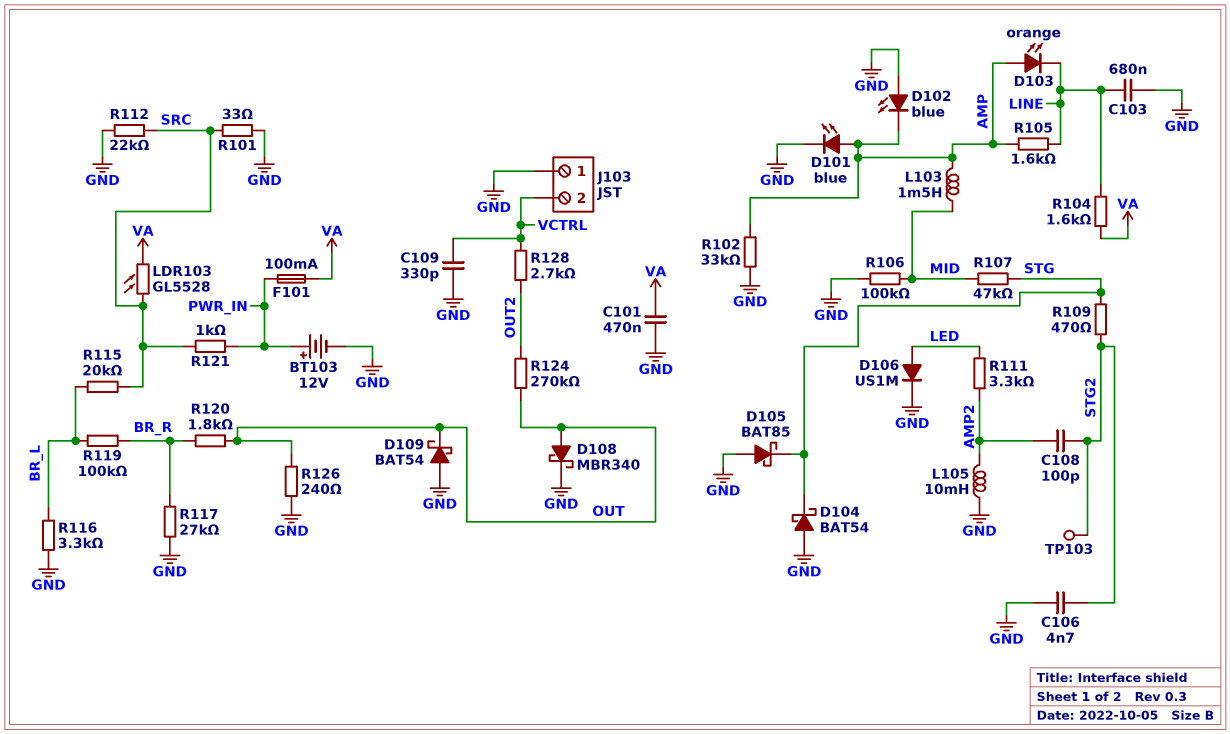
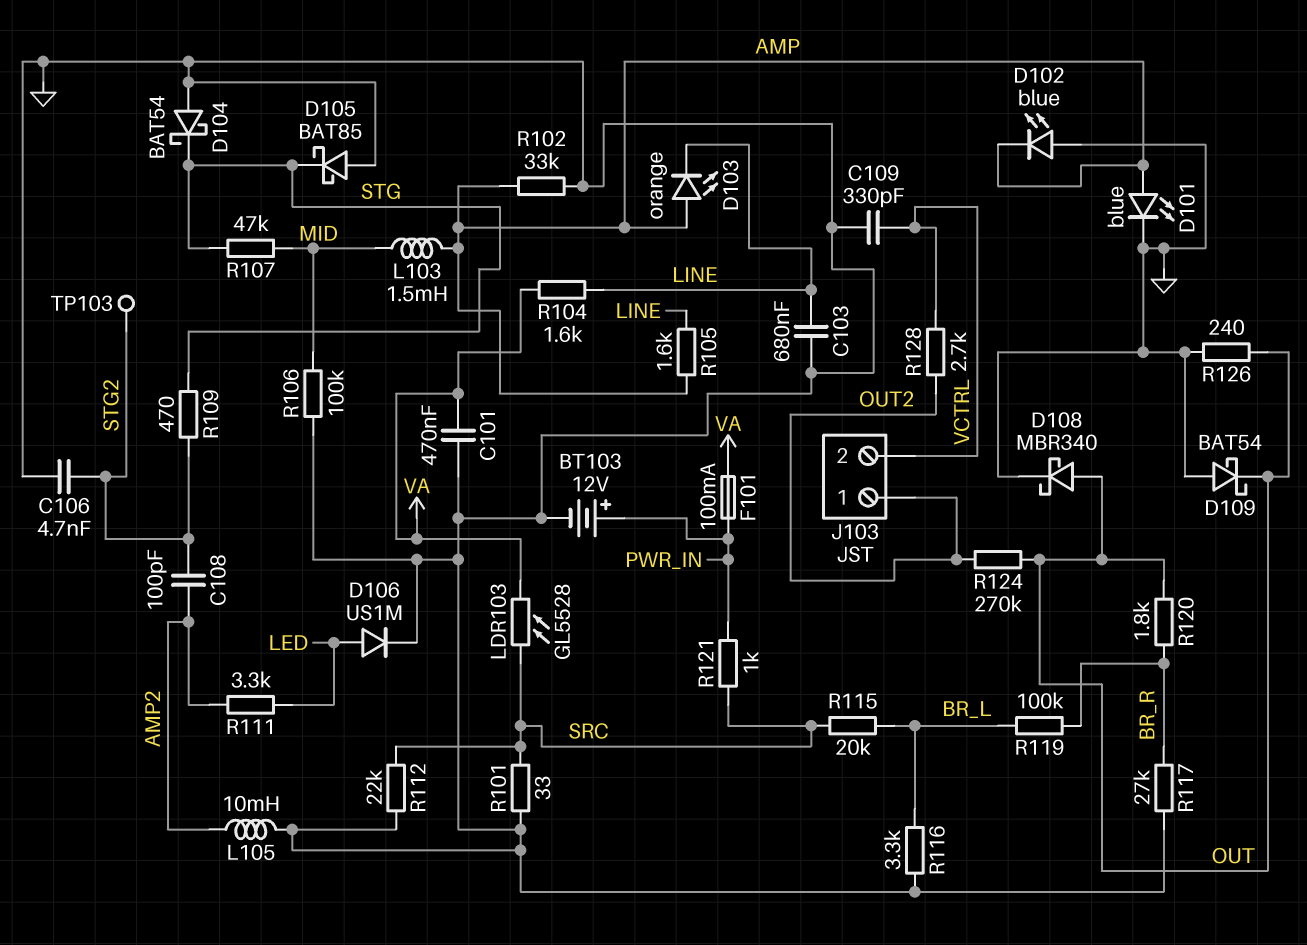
J103 pin 1: GND -> OUT2

